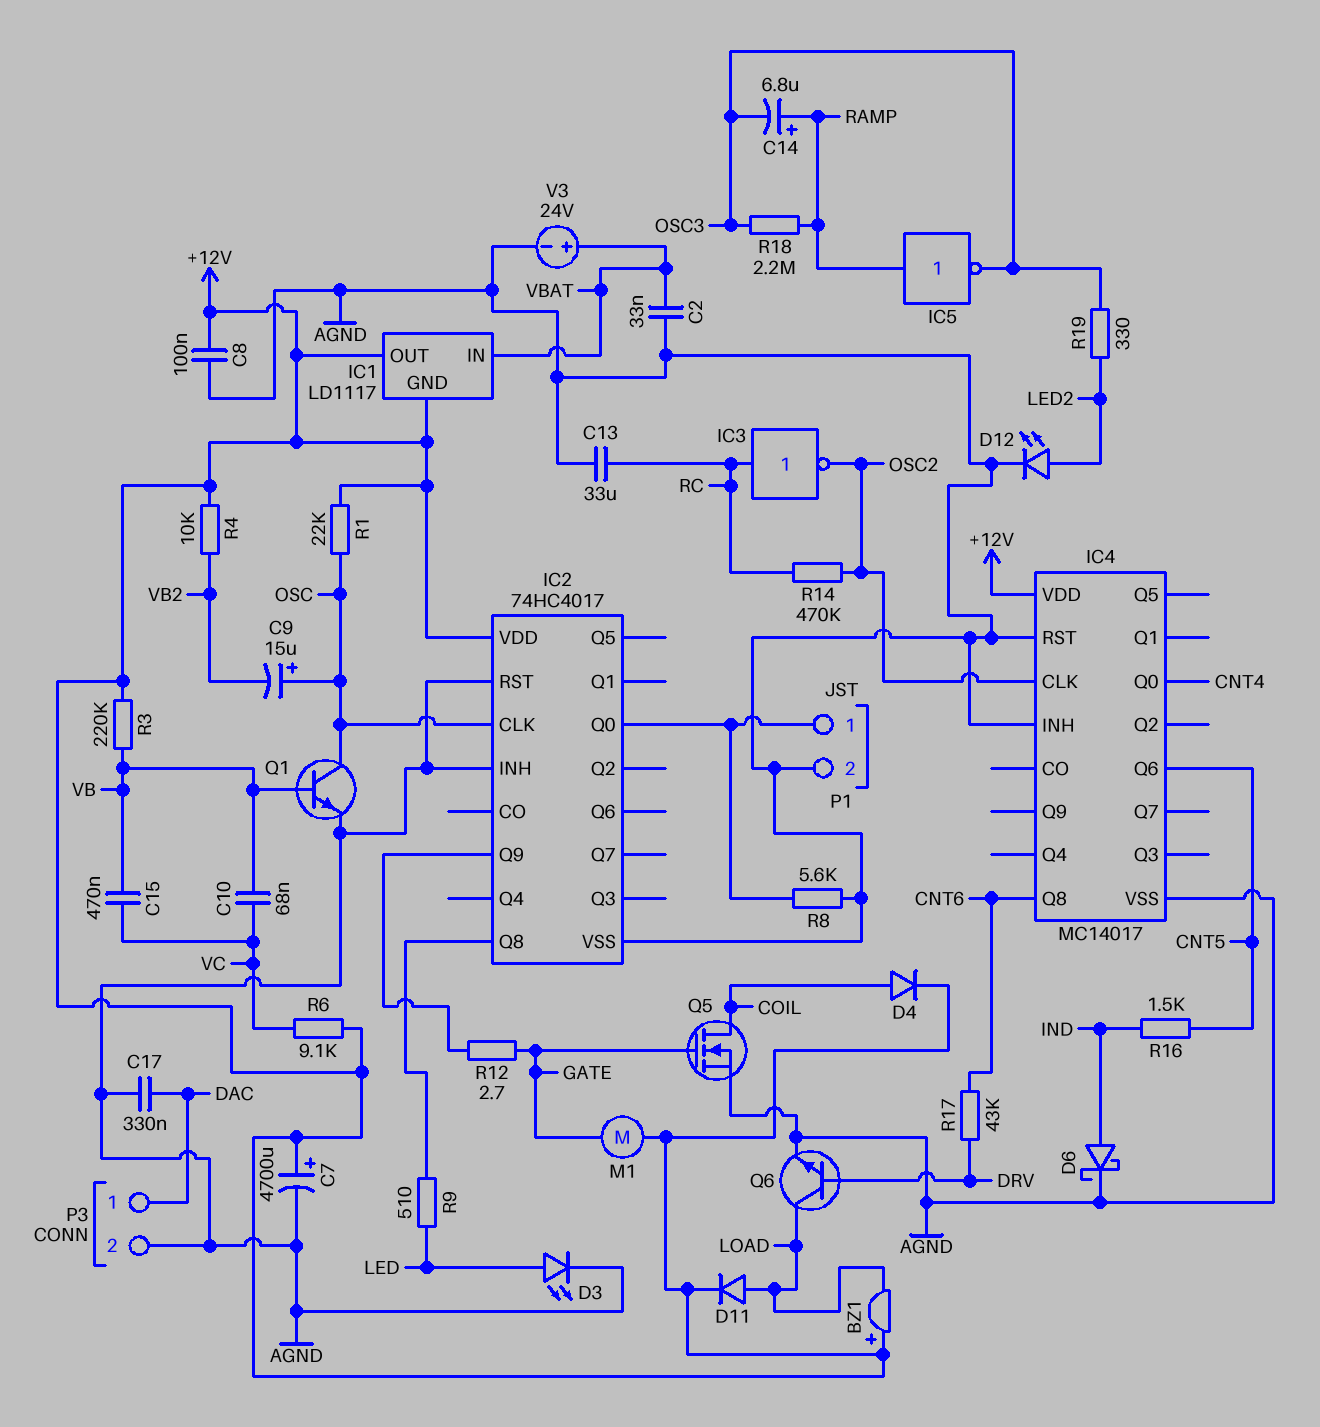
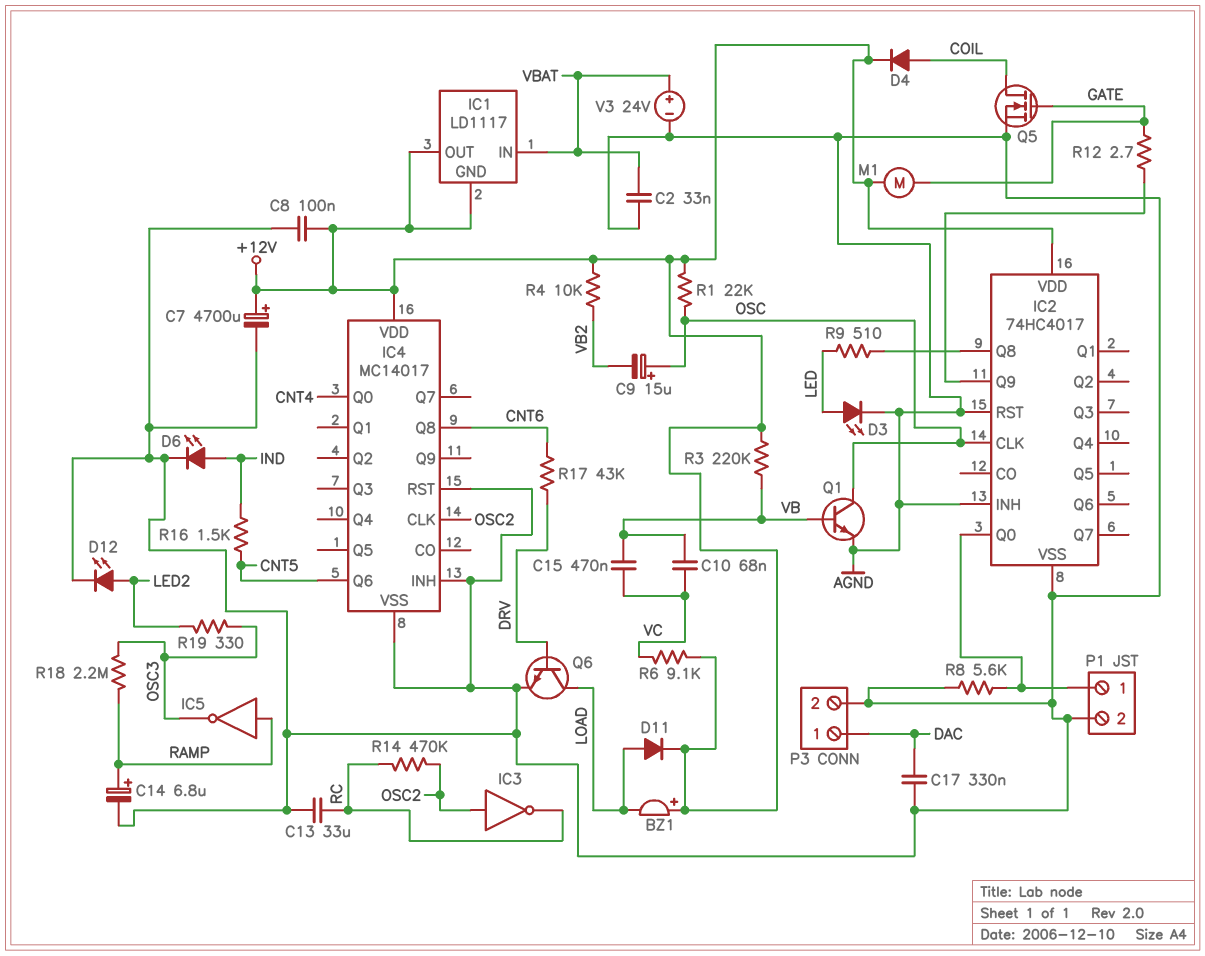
C14: 6.8uF (plus RAMP, minus OSC3) -> 6.8uF (plus RAMP, minus AGND)
D6: schottky (A IND, K AGND) -> LED (A IND, K AGND)
IC3: NOT (in RC, out OSC2) -> NOT (in OSC2, out RC)

